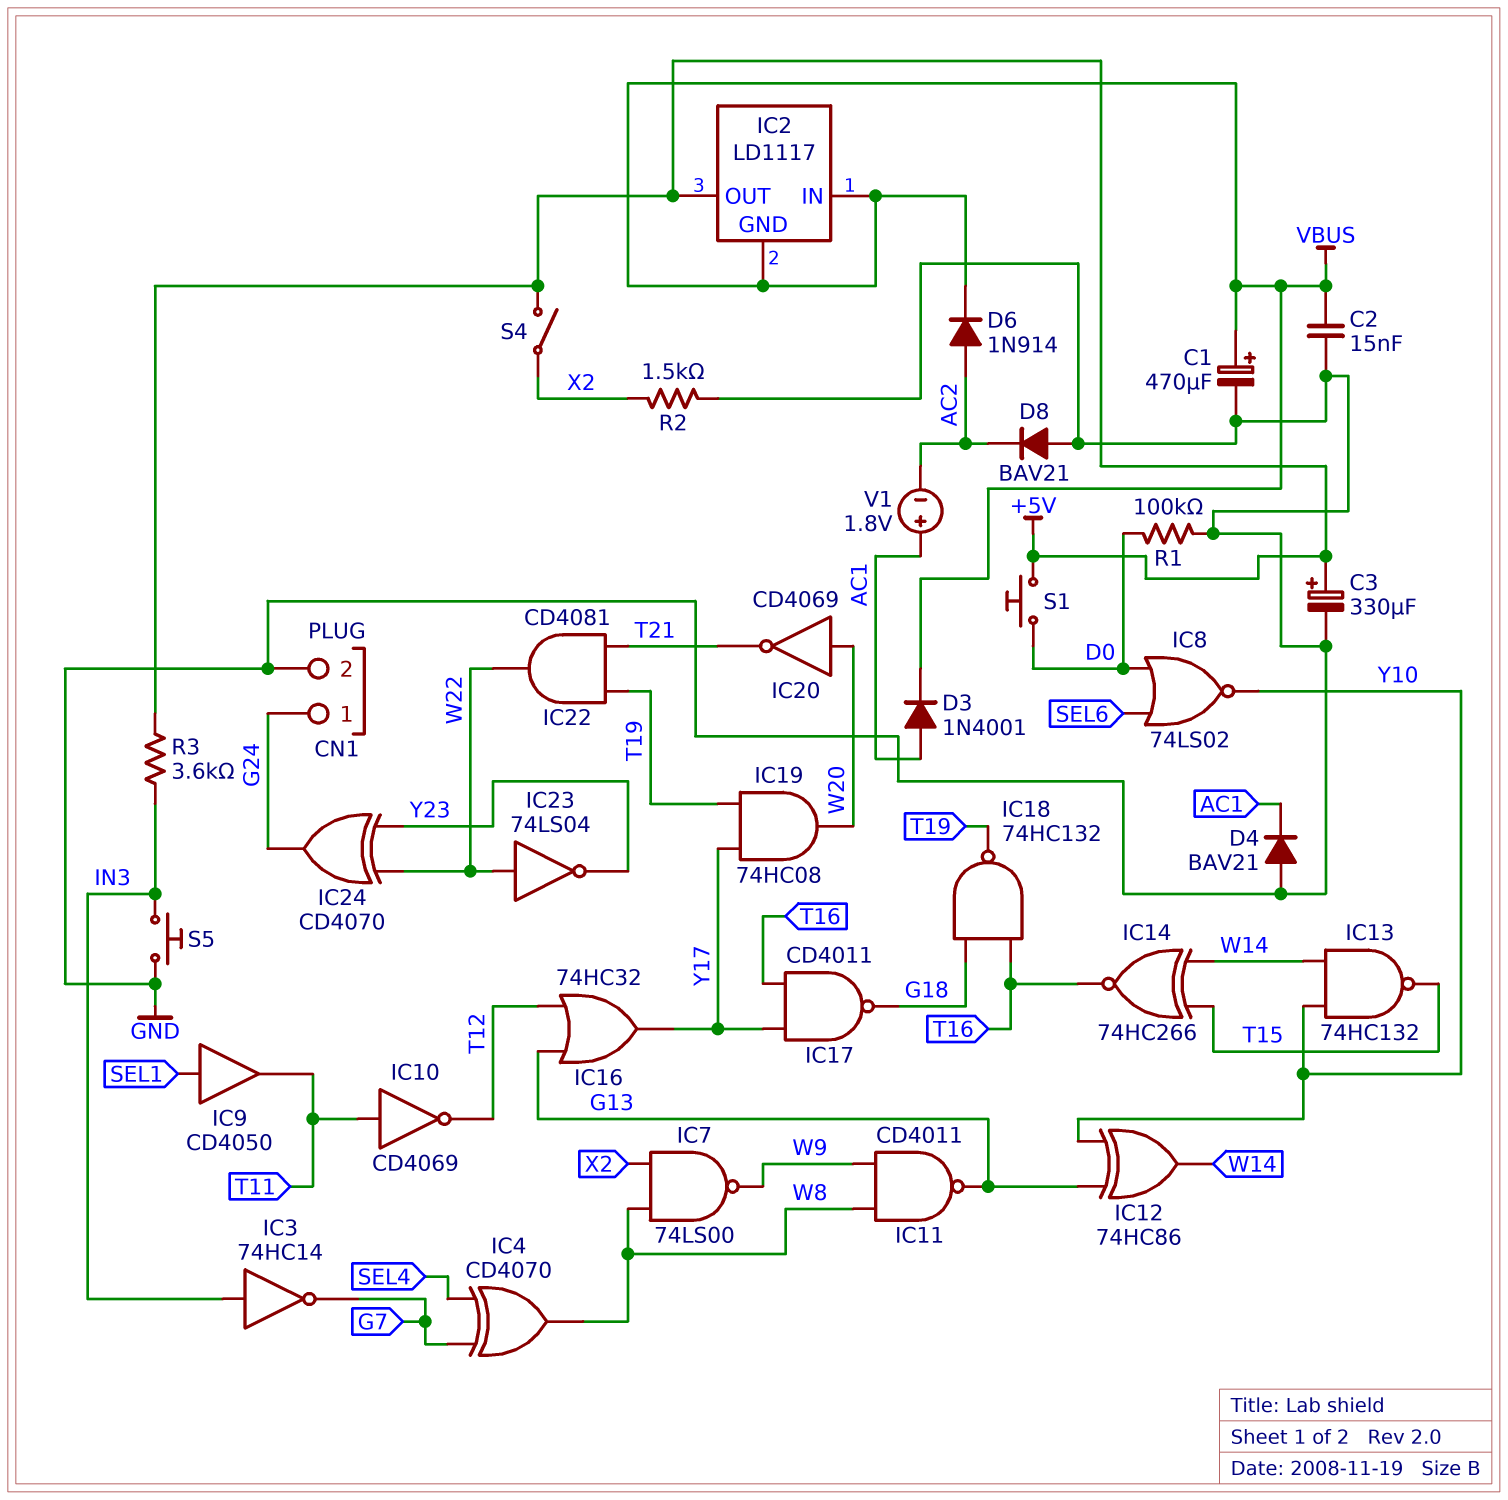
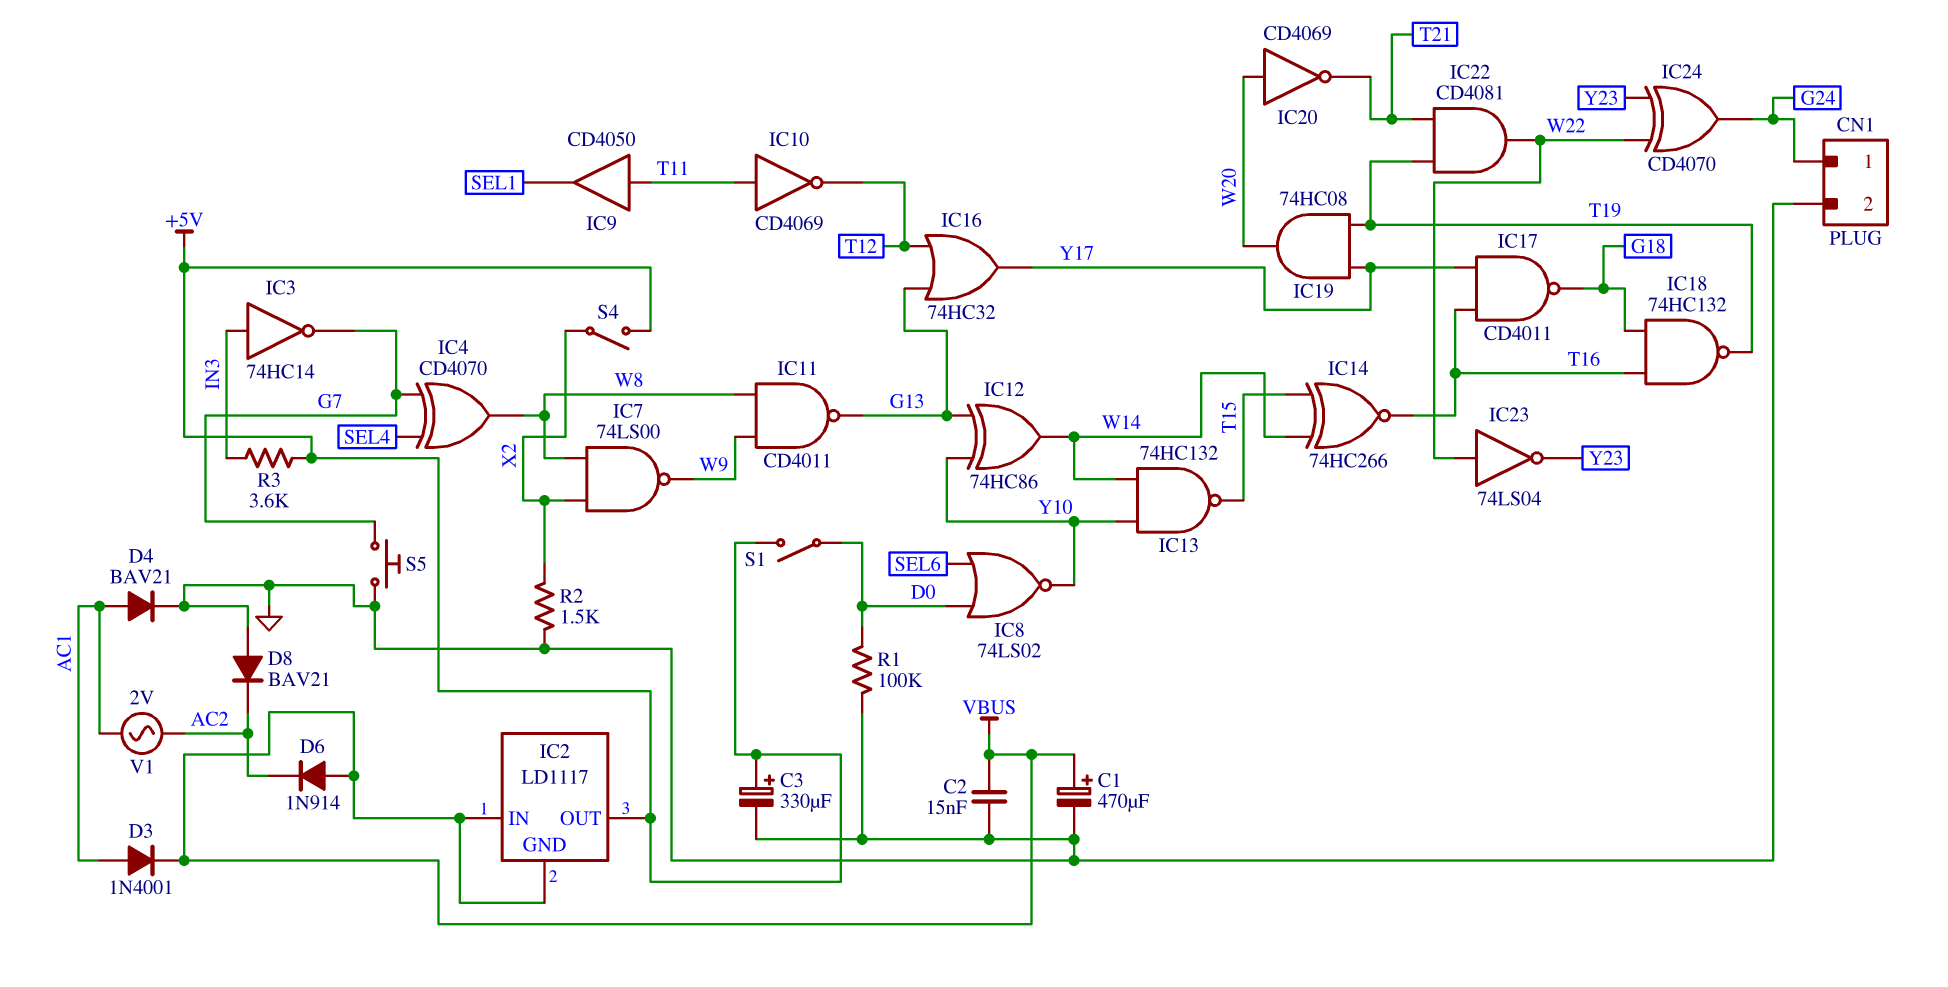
D4: diode BAV21 (A GND, K AC1) -> diode BAV21 (A AC1, K GND)
D6: diode 1N914 (A AC2, K VBUS) -> diode 1N914 (A VBUS, K AC2)
IC9: buffer CD4050 (in SEL1, out T11) -> buffer CD4050 (in T11, out SEL1)
S1: button (+5V, D0) -> switch (+5V, D0)
S5: button (GND, IN3) -> button (G7, GND)
V1: 1.8V (plus AC1, minus AC2) -> AC 2V (AC1, AC2)

